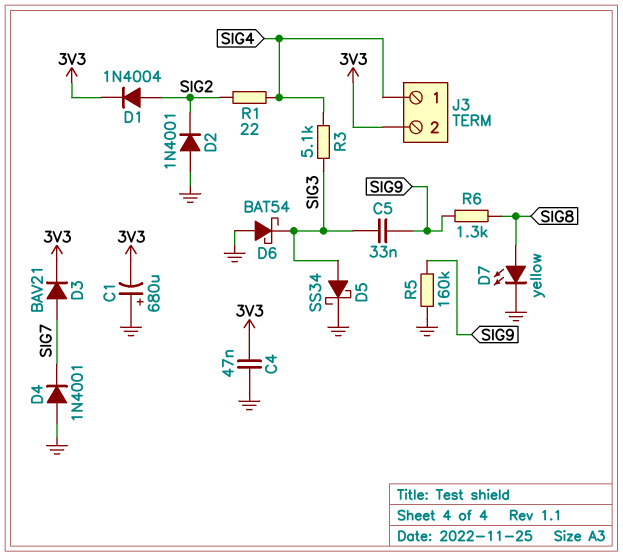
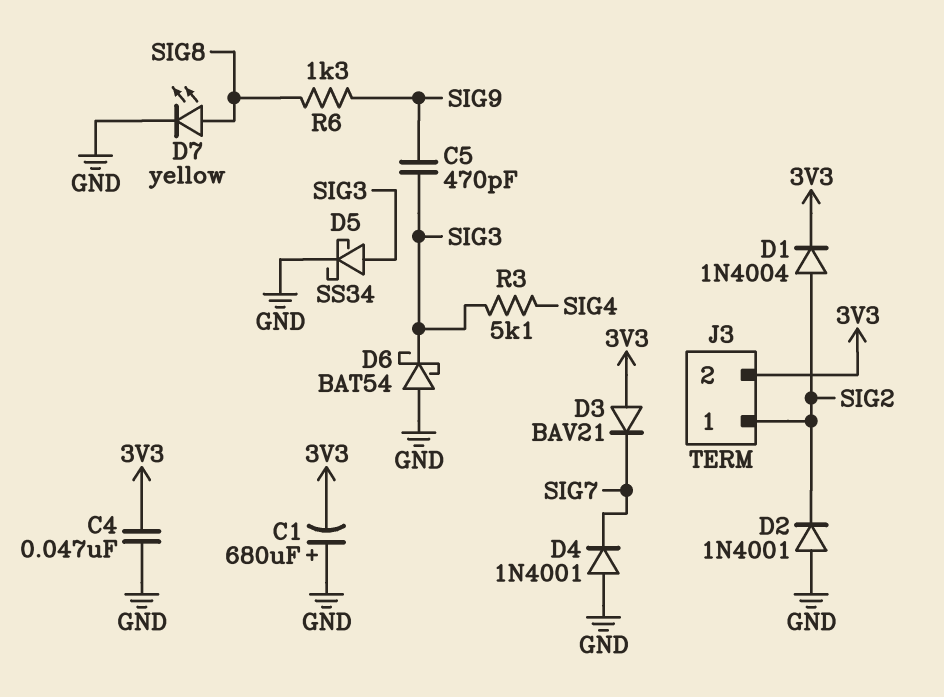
C5: 33nF (SIG3, SIG9) -> 470pF (SIG3, SIG9)
D3: diode BAV21 (A SIG7, K 3V3) -> diode BAV21 (A 3V3, K SIG7)
J3 pin 1: SIG4 -> SIG2
R1: 22 (SIG2, SIG4) -> none
R5: 160k (GND, SIG9) -> none

